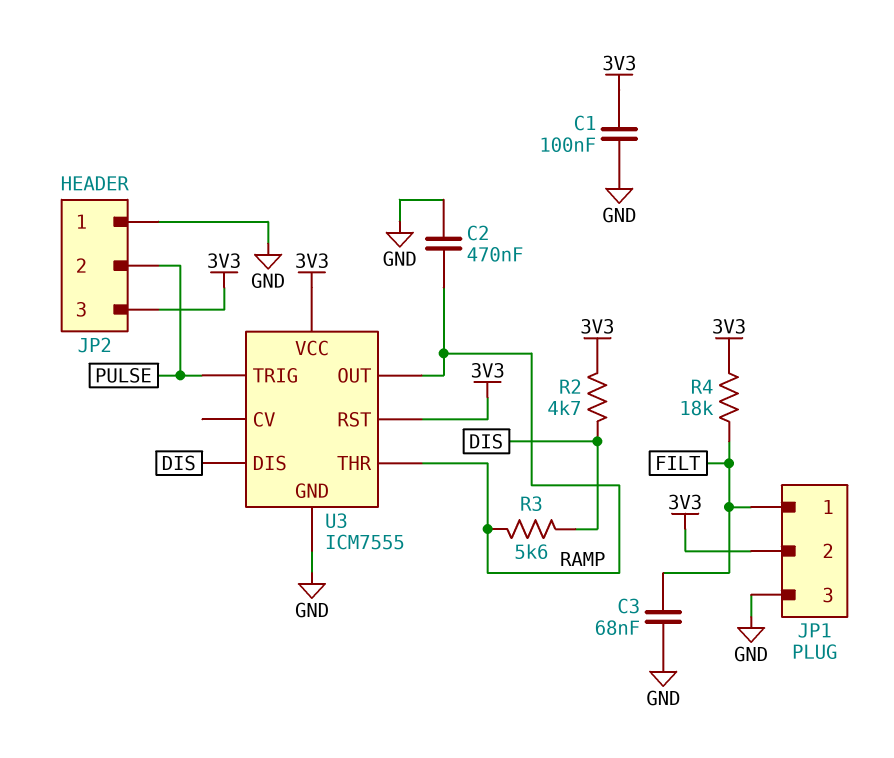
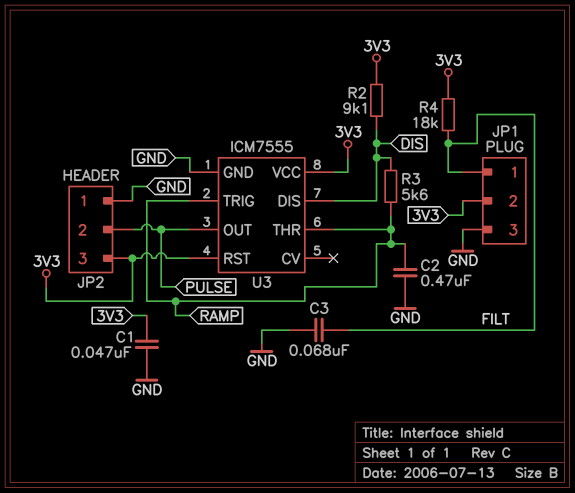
C1: 100nF (3V3, GND) -> 47nF (3V3, GND)
R2: 4.7k (3V3, DIS) -> 9.1k (3V3, DIS)
U3 pin OUT: RAMP -> PULSE
U3 pin TRIG: PULSE -> RAMP

